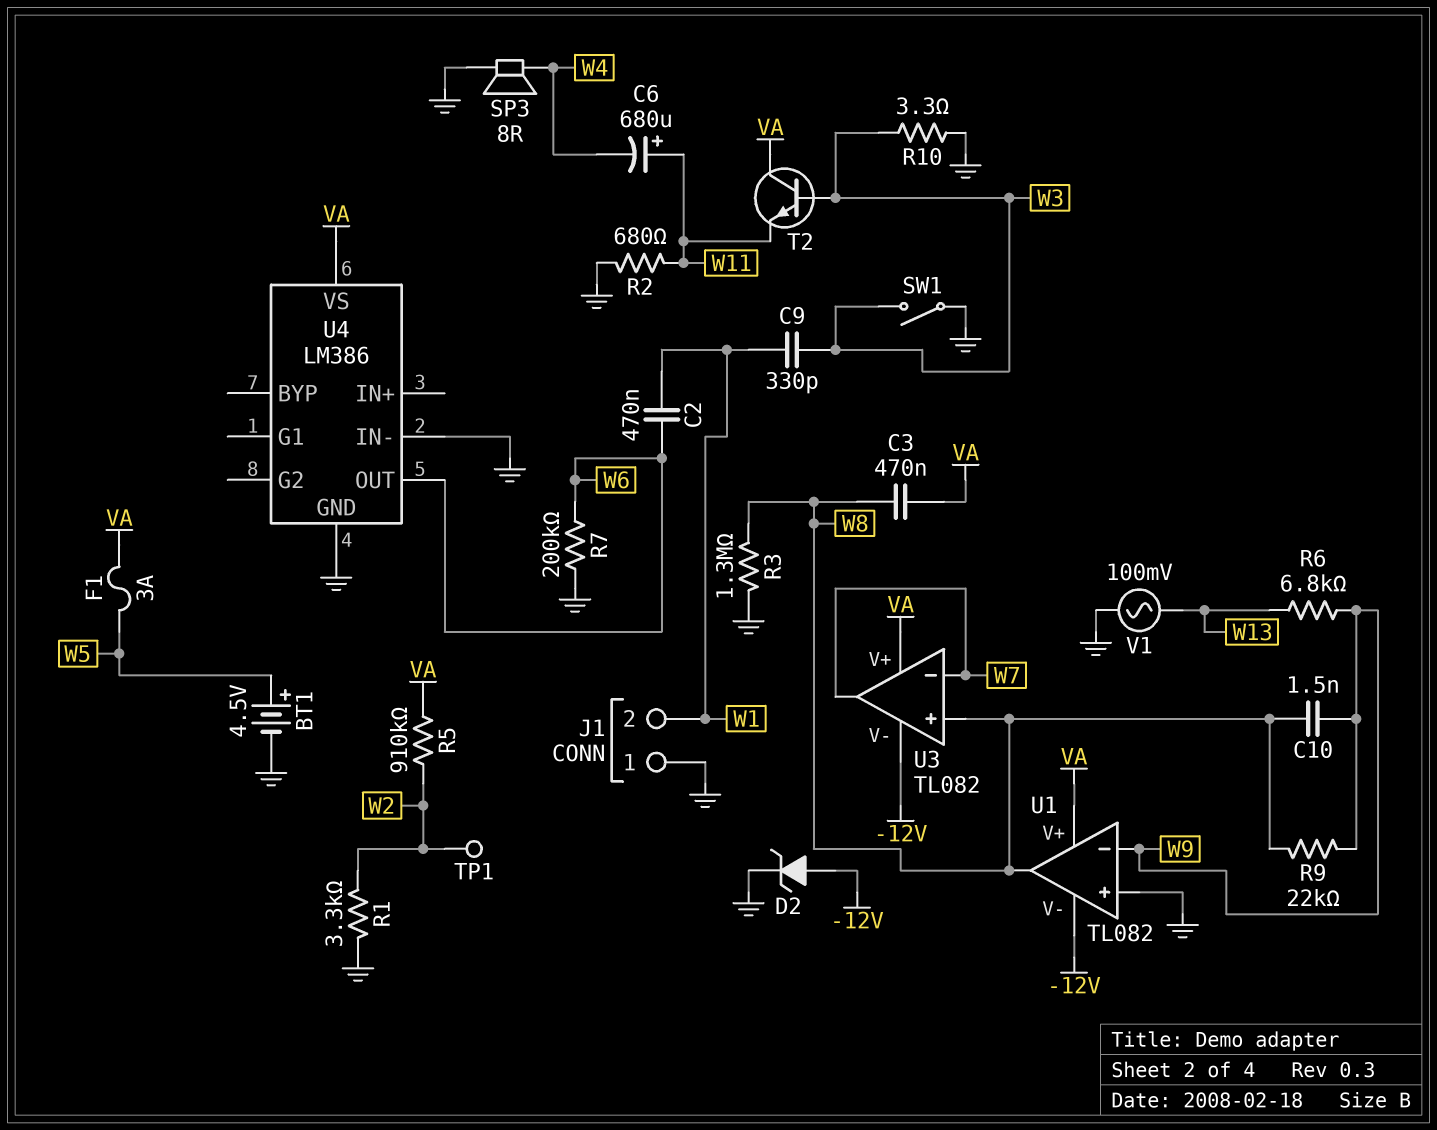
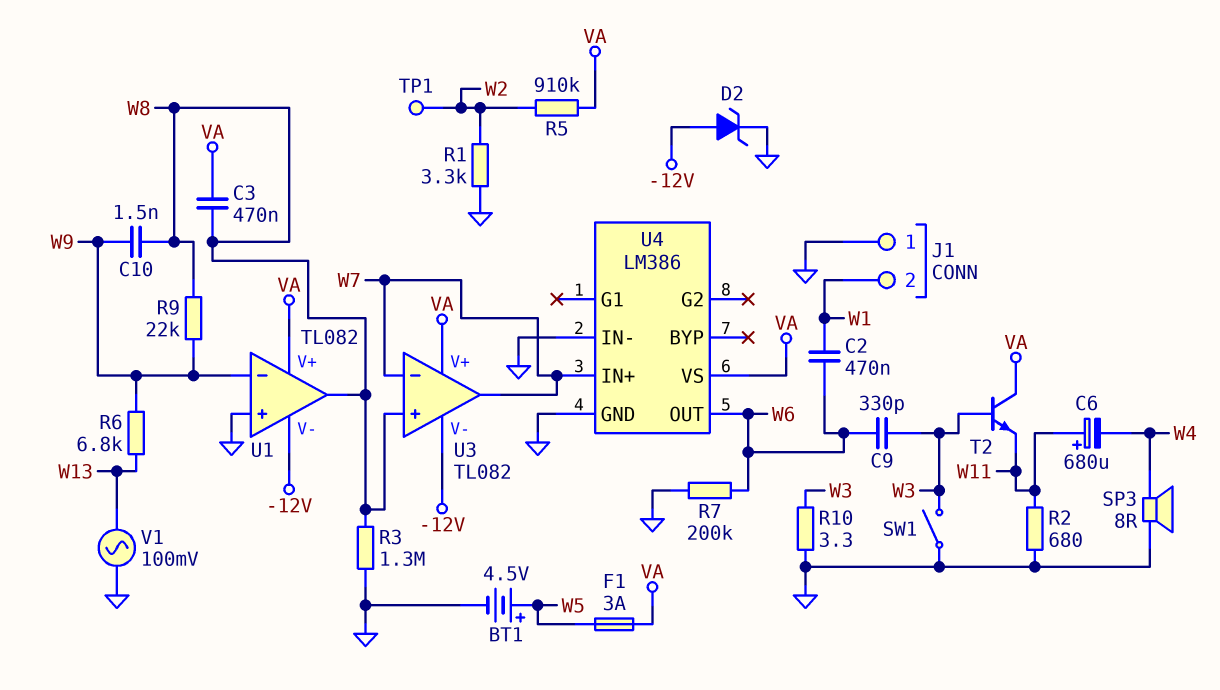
C9: 330pF (W1, W3) -> 330pF (W3, W6)
U4 pin IN+: none -> W7

